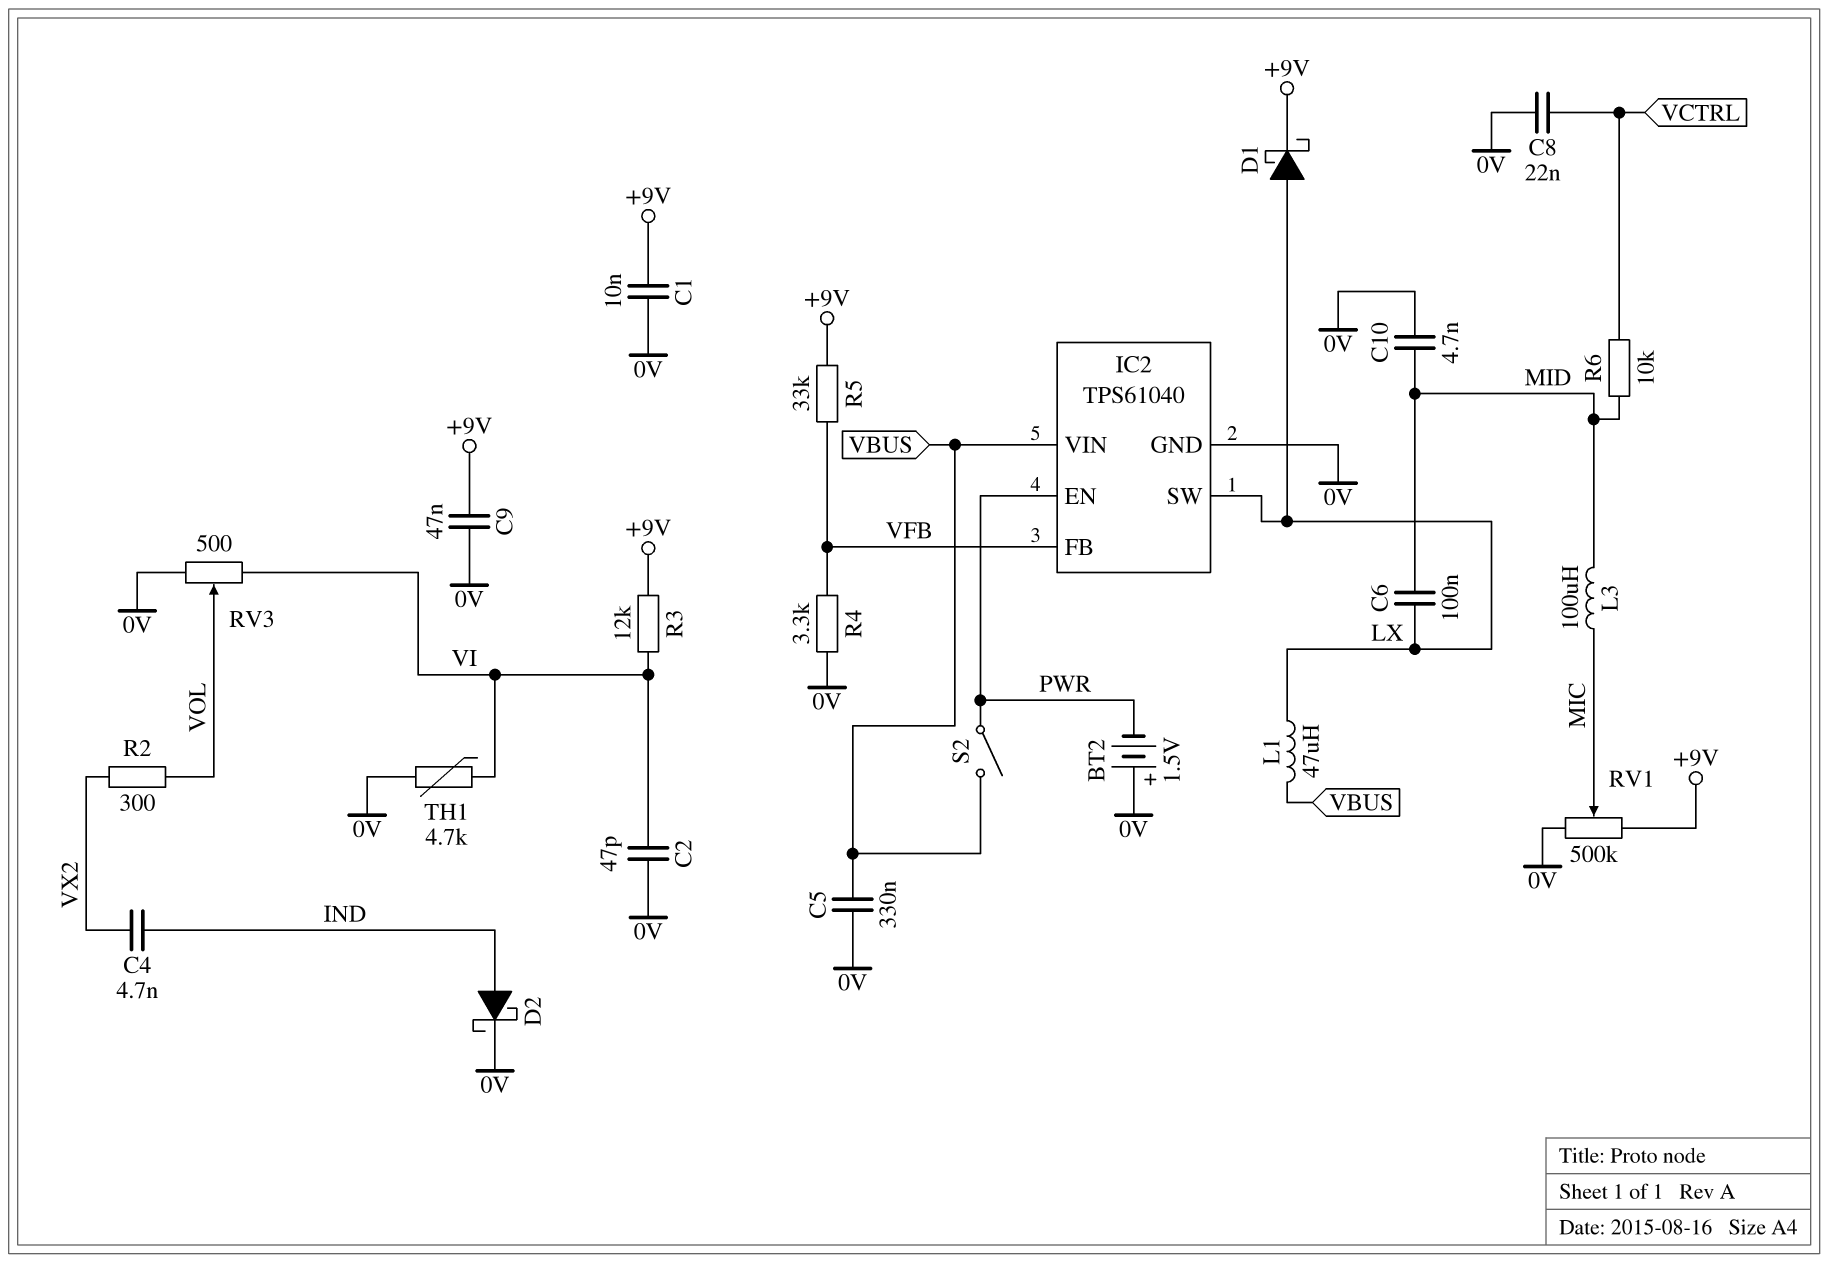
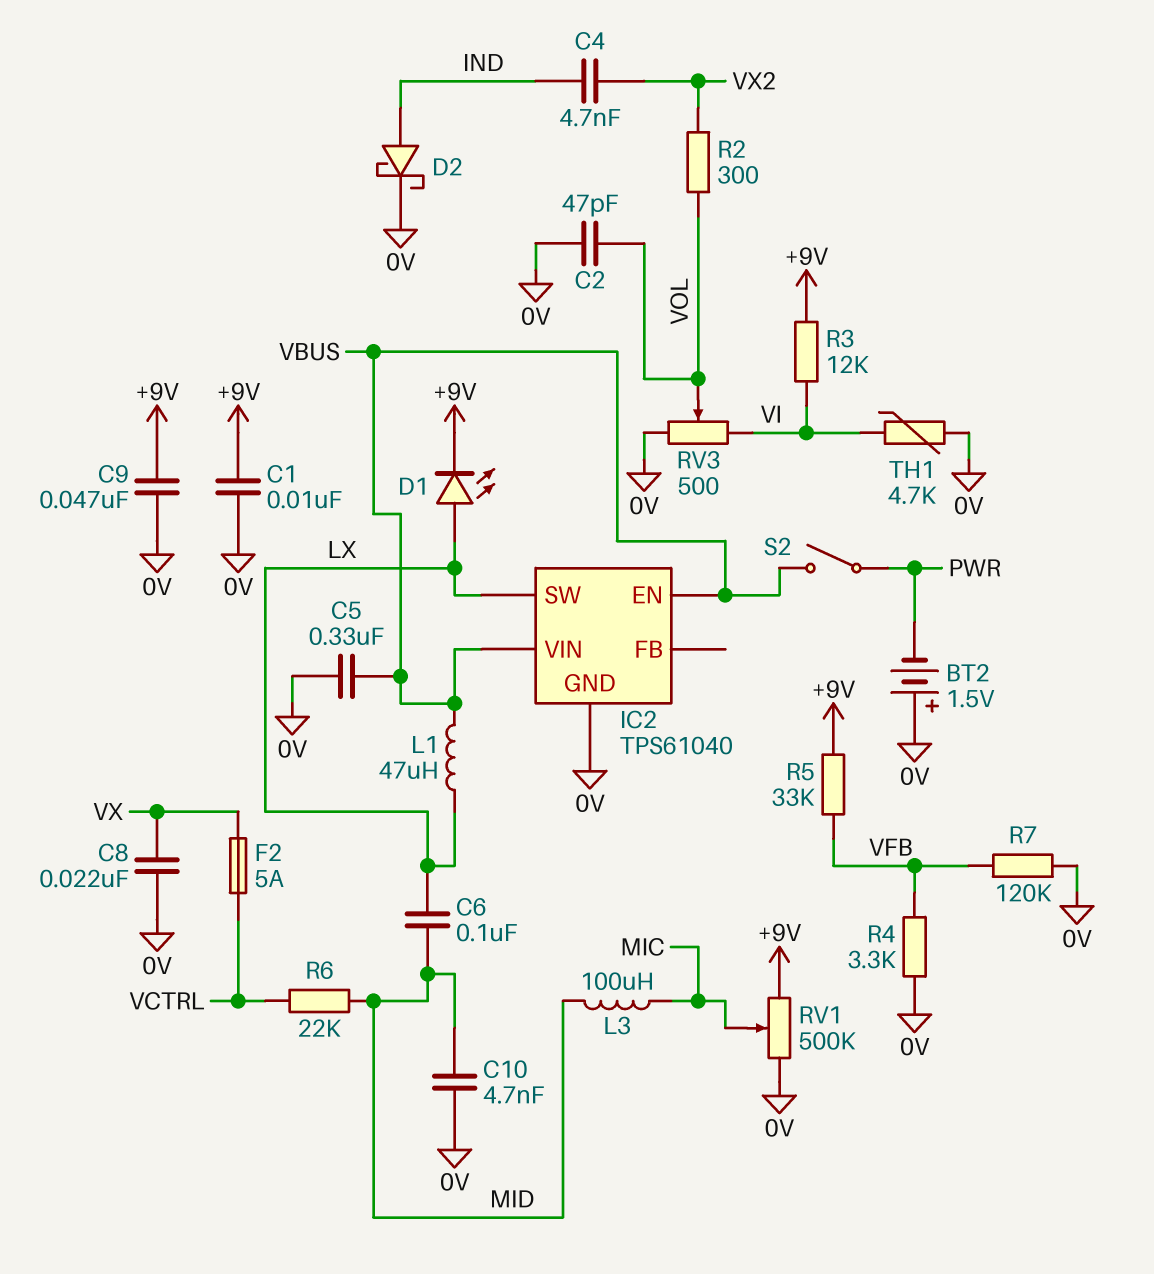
C2: 47pF (0V, VI) -> 47pF (0V, VOL)
C8: 22nF (0V, VCTRL) -> 22nF (0V, VX)
D1: schottky (A LX, K +9V) -> LED (A LX, K +9V)
F2: none -> 5A (VCTRL, VX)
IC2 pin EN: PWR -> VBUS
IC2 pin FB: VFB -> none
R6: 10k (MID, VCTRL) -> 22k (MID, VCTRL)
R7: none -> 120k (0V, VFB)

